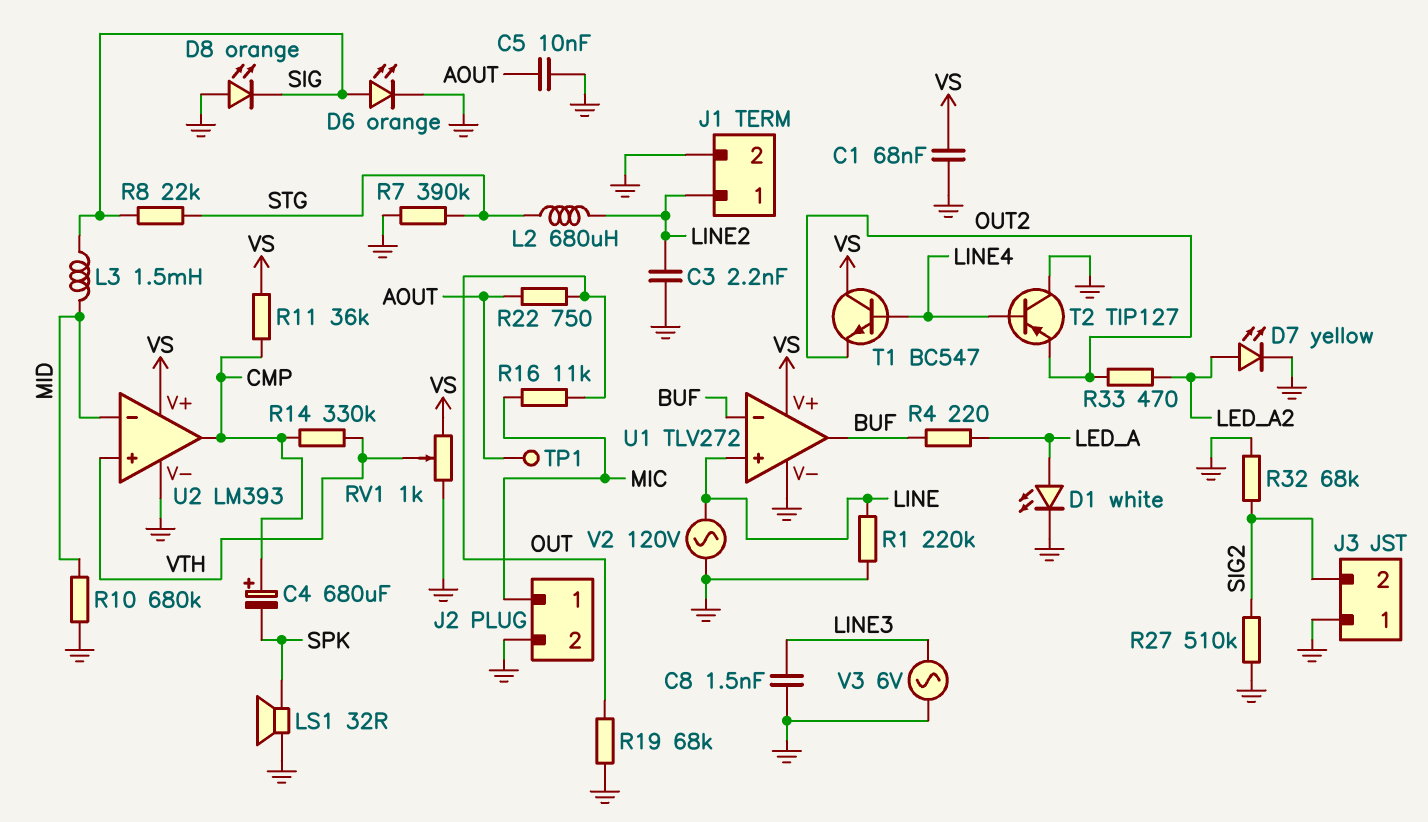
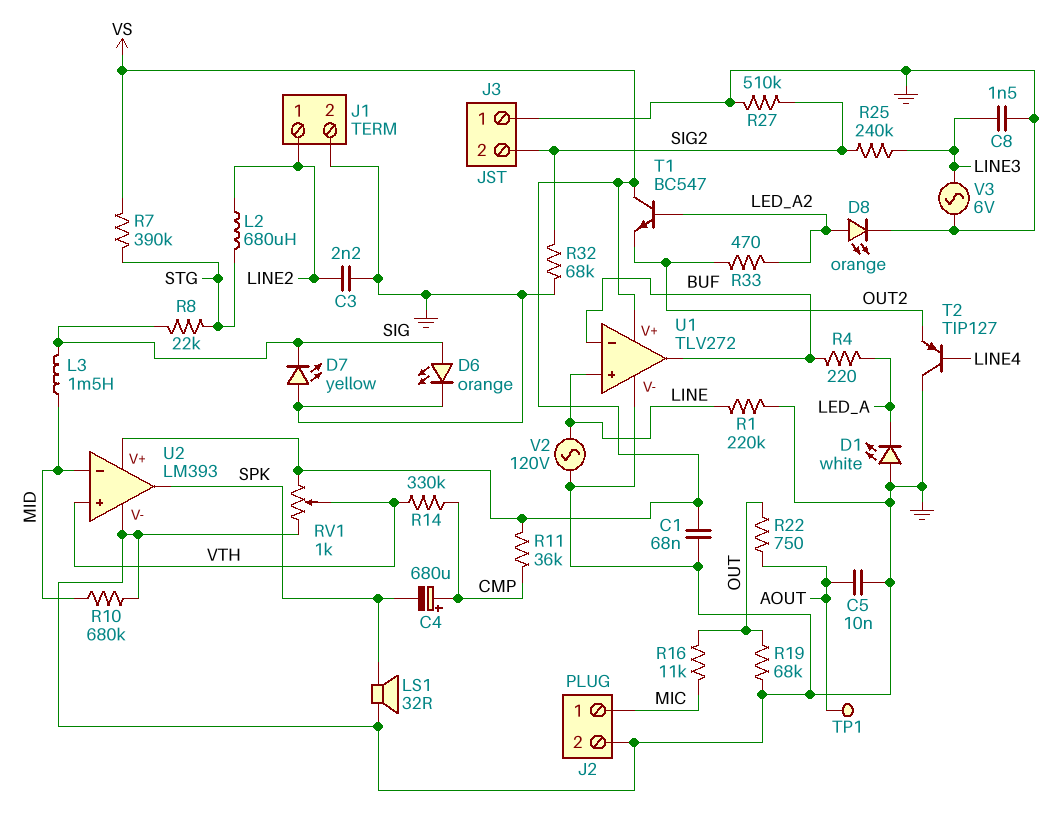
D1: LED white (A LED_A, K GND) -> LED white (A GND, K LED_A)
D7: LED yellow (A LED_A2, K GND) -> LED yellow (A GND, K SIG)
D8: LED orange (A GND, K SIG) -> LED orange (A LED_A2, K GND)
R7: 390k (GND, STG) -> 390k (STG, VS)
R25: none -> 240k (LINE3, SIG2)
T1: NPN BC547 (B LINE4, C VS, E OUT2) -> NPN BC547 (B LED_A2, C VS, E OUT2)
U2 pin out: CMP -> SPK

